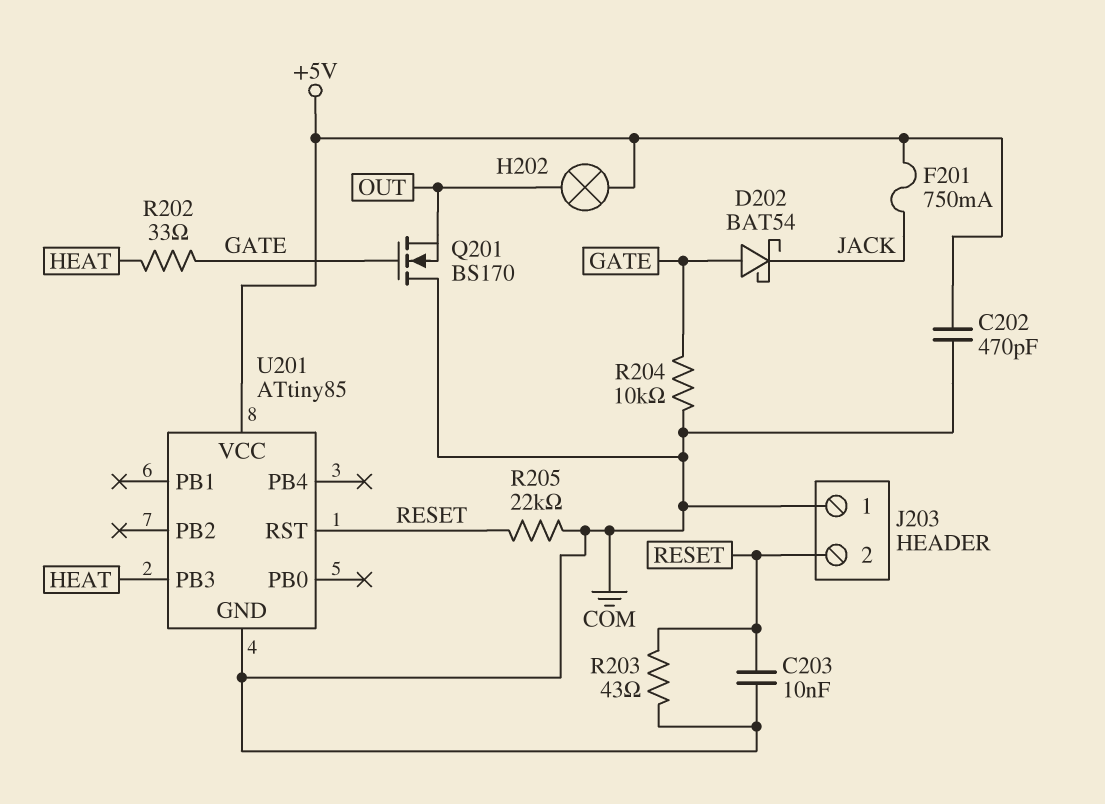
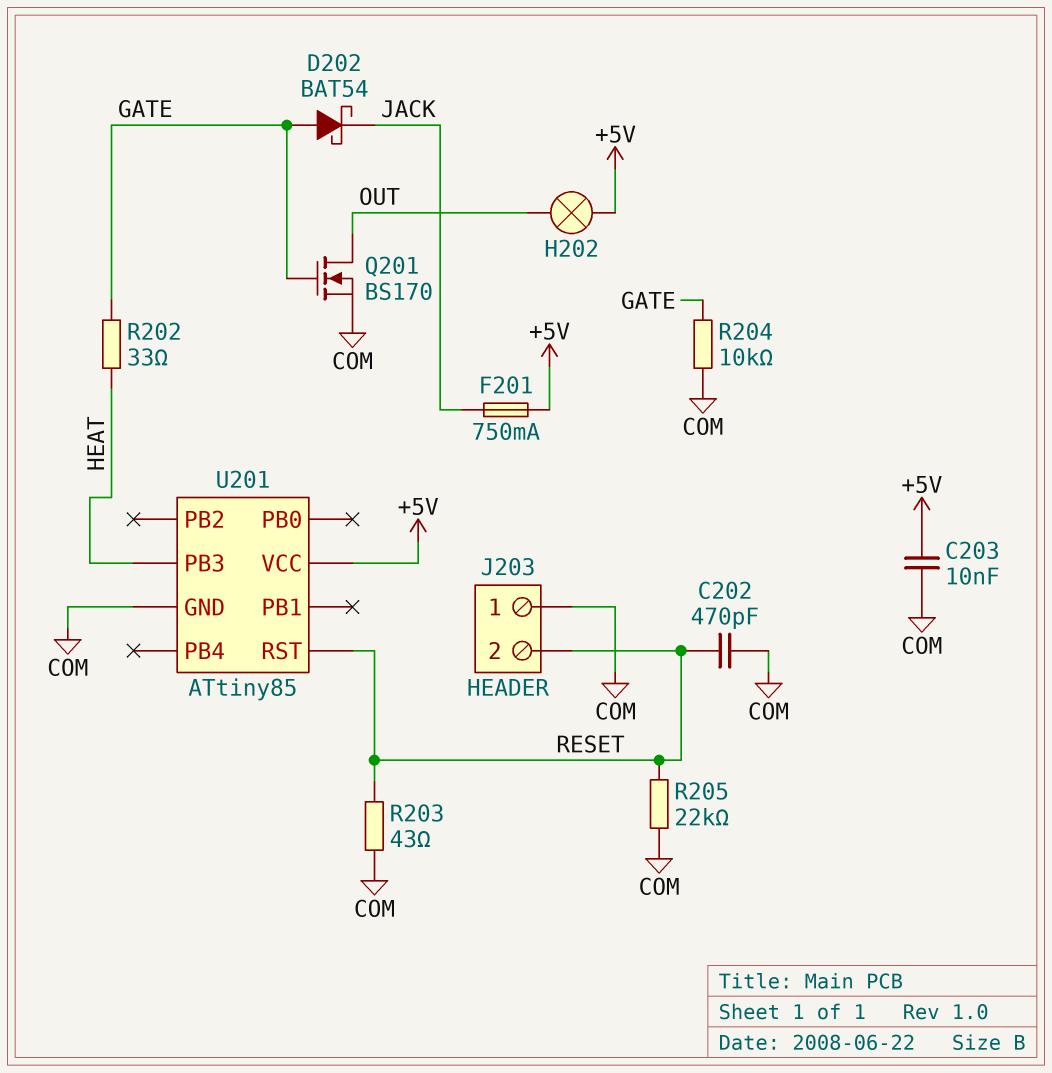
C202: 470pF (+5V, COM) -> 470pF (COM, RESET)
C203: 10nF (COM, RESET) -> 10nF (+5V, COM)
Q201: NMOS BS170 (G GATE, D COM, S OUT) -> NMOS BS170 (G GATE, D OUT, S COM)

